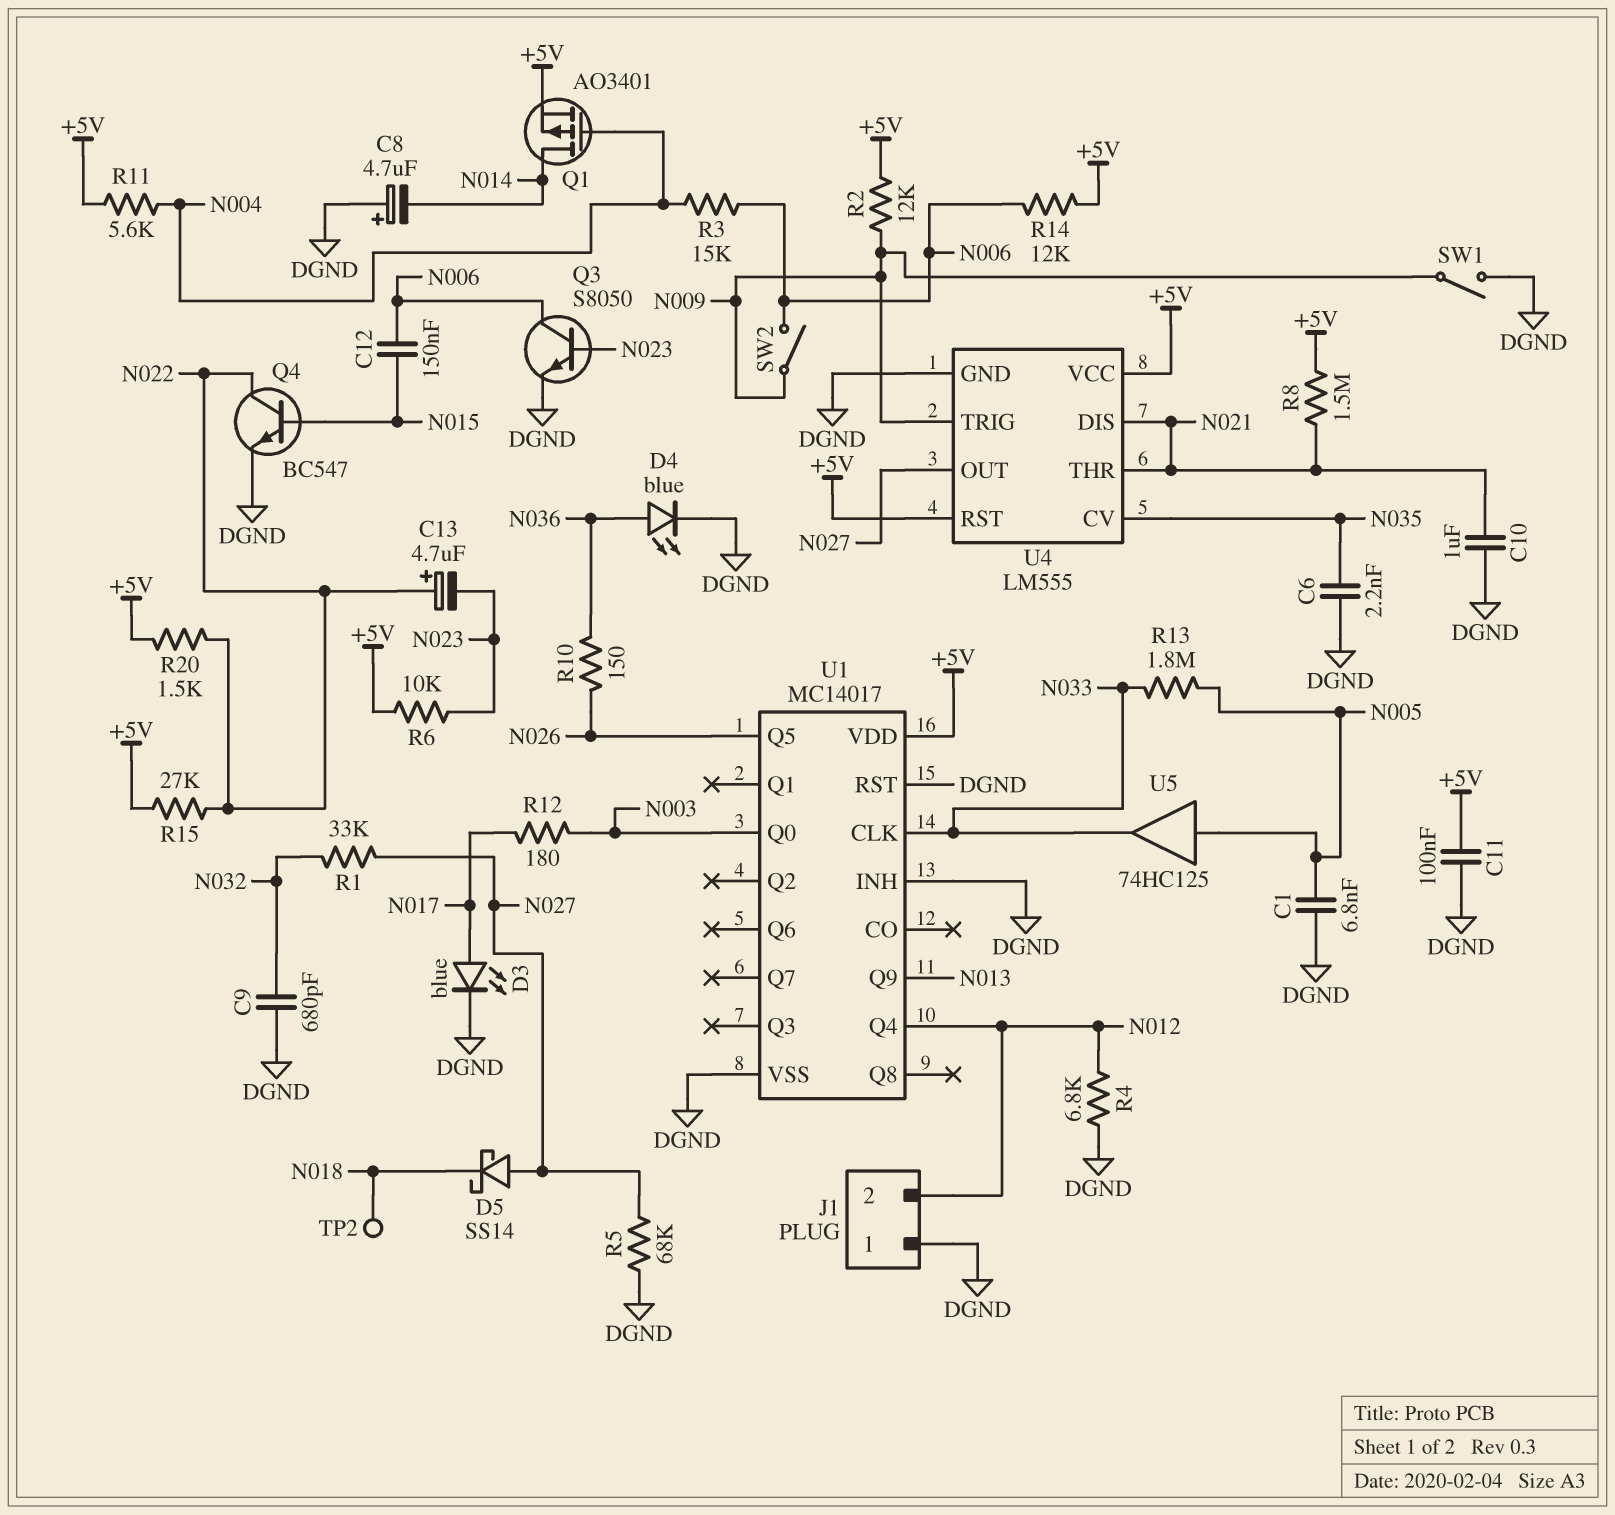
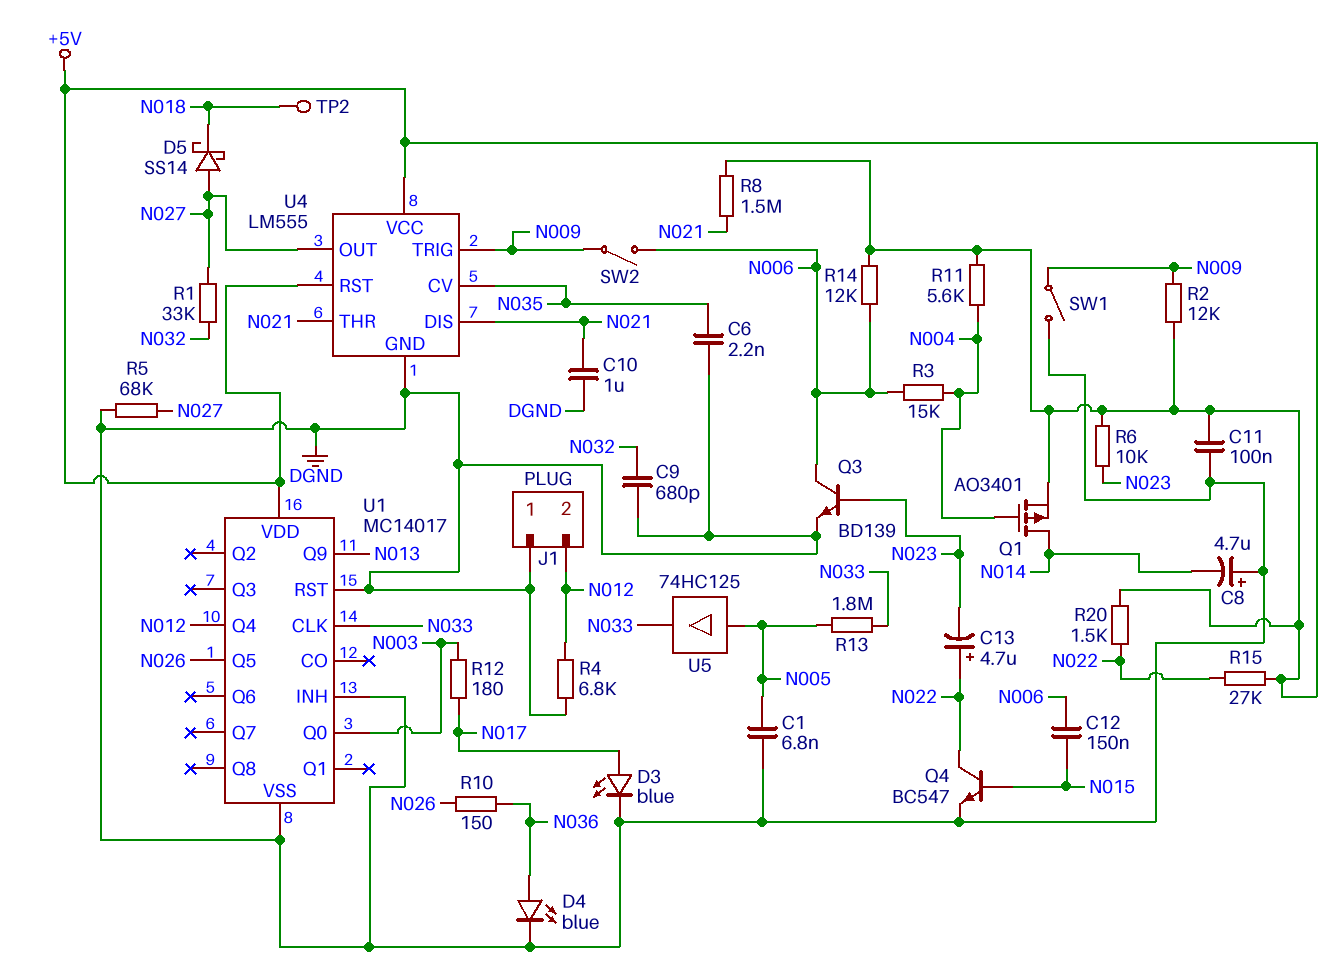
Q3: NPN S8050 (B N023, C N006, E DGND) -> NPN BD139 (B N023, C N006, E DGND)

